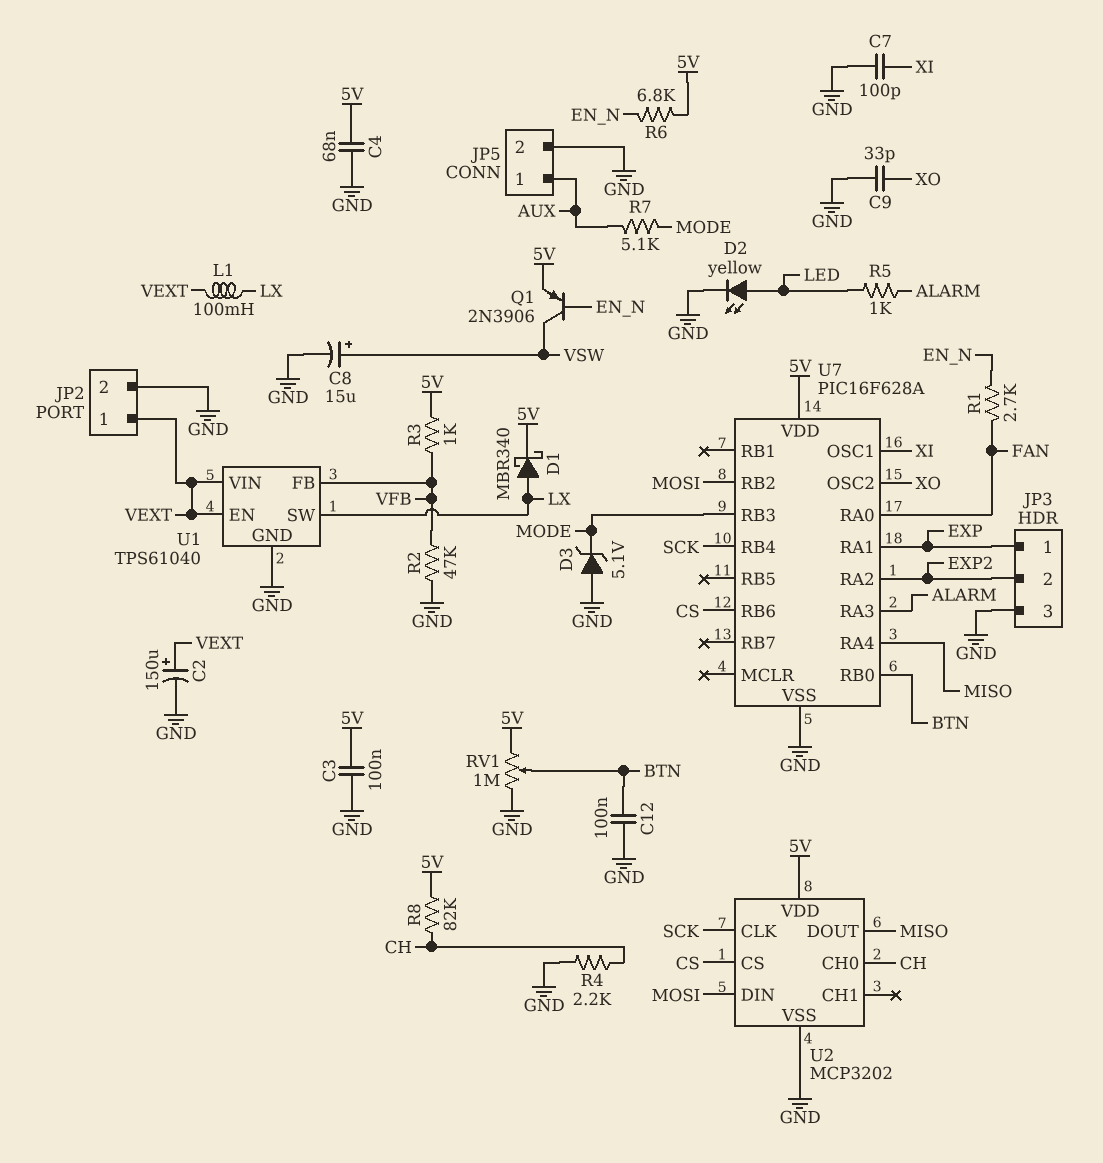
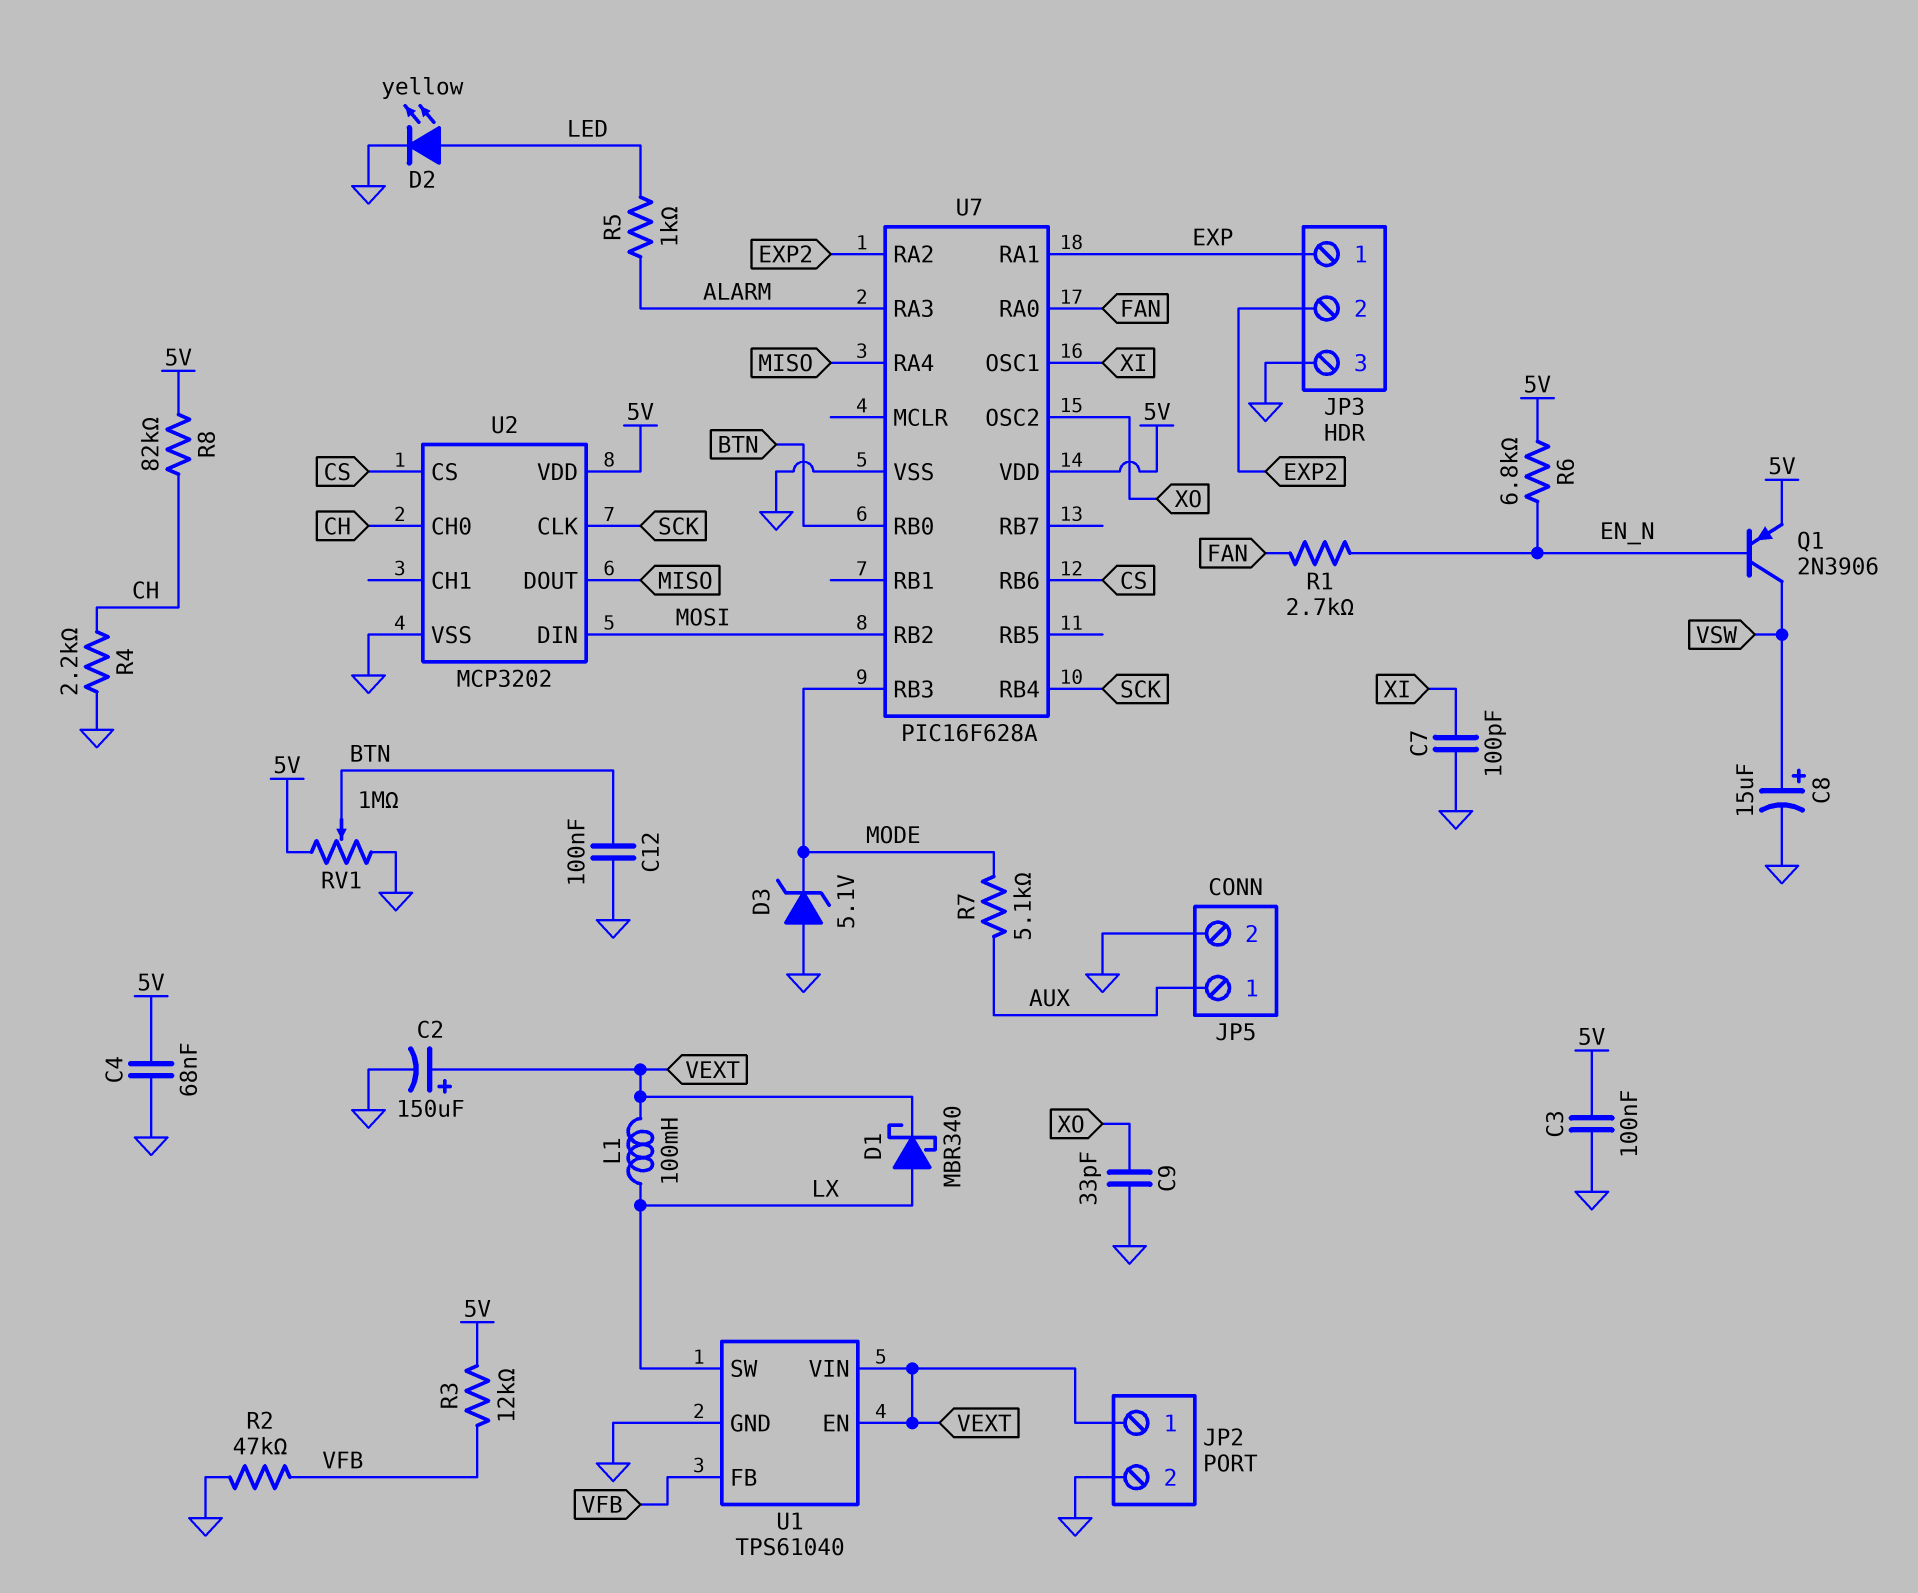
D1: schottky MBR340 (A LX, K 5V) -> schottky MBR340 (A LX, K VEXT)
R3: 1k (5V, VFB) -> 12k (5V, VFB)

